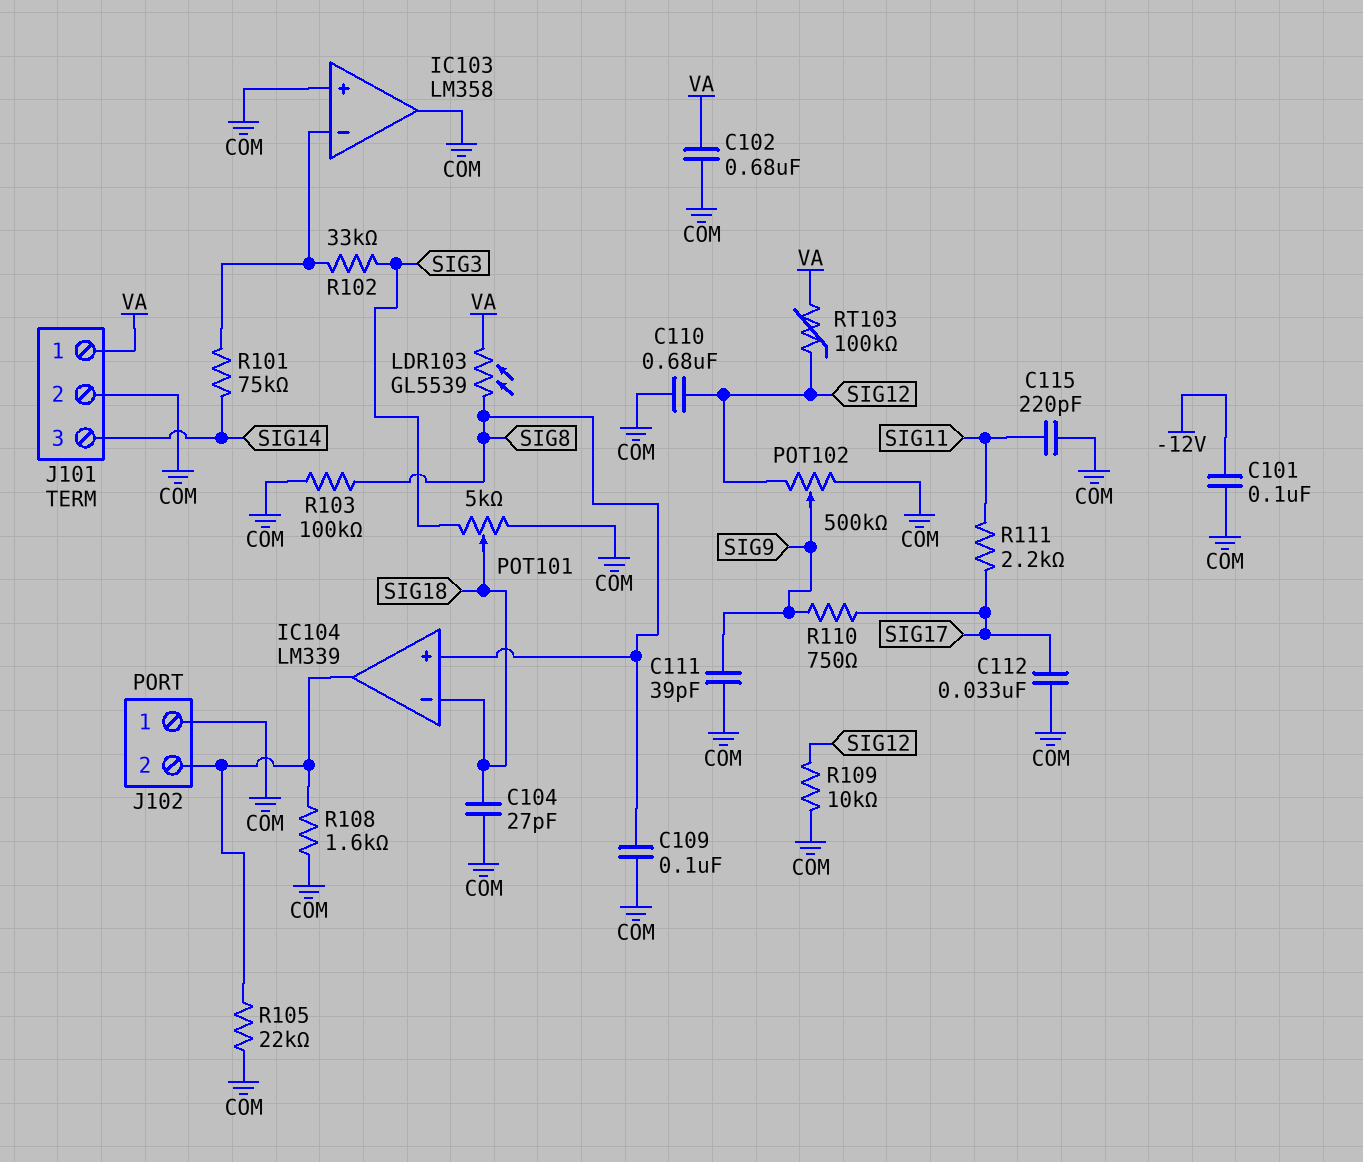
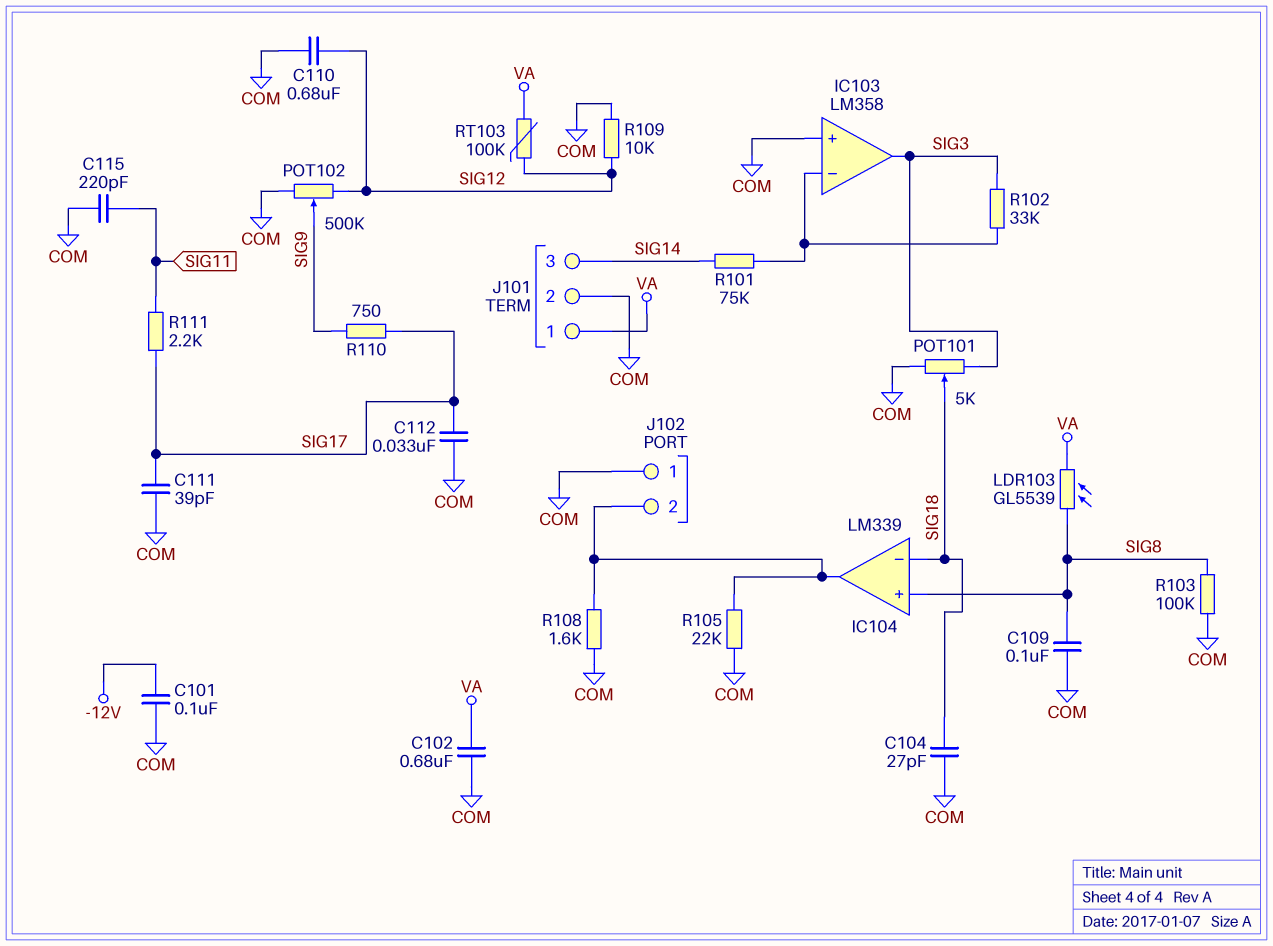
C111: 39pF (COM, SIG9) -> 39pF (COM, SIG17)
IC103 pin out: COM -> SIG3

